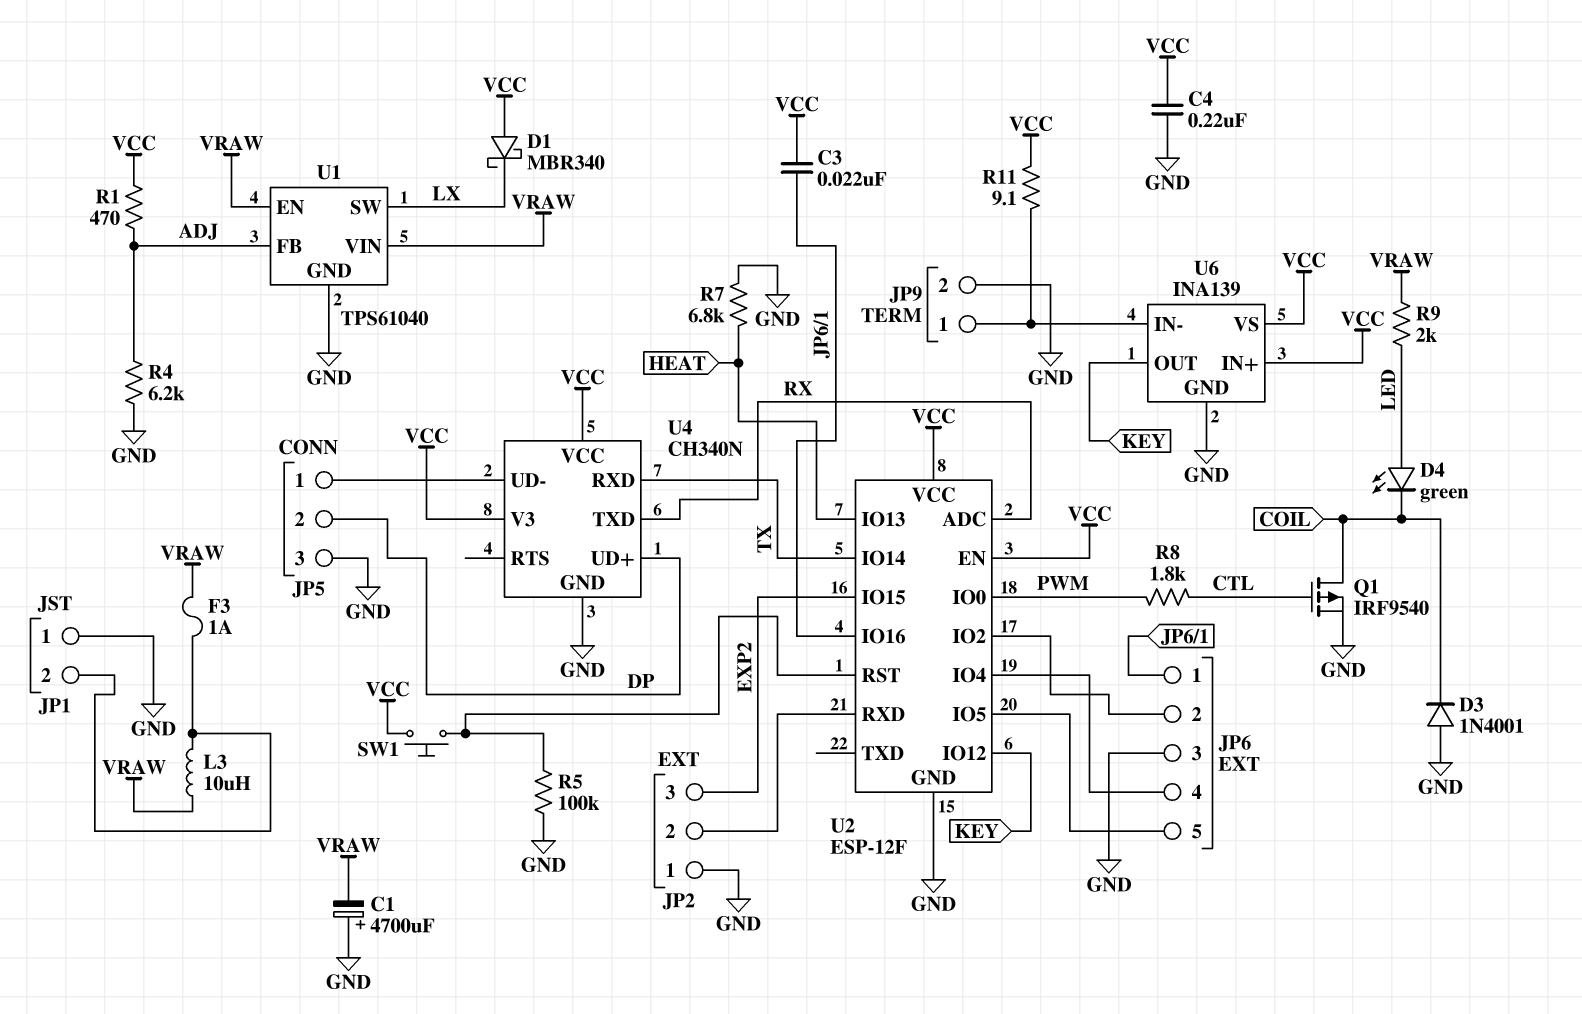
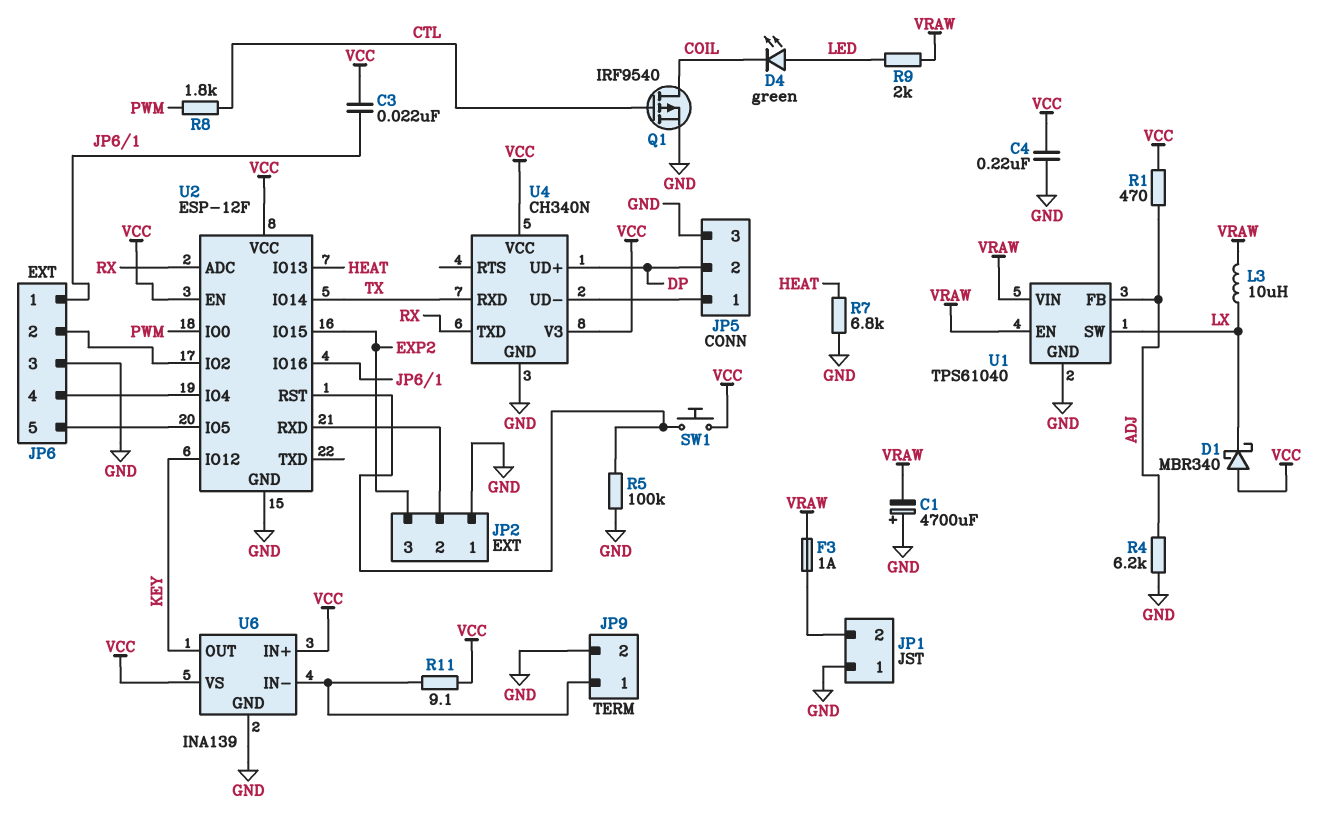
D3: diode 1N4001 (A GND, K COIL) -> none
L3: 10uH (JP1/2, VRAW) -> 10uH (LX, VRAW)

